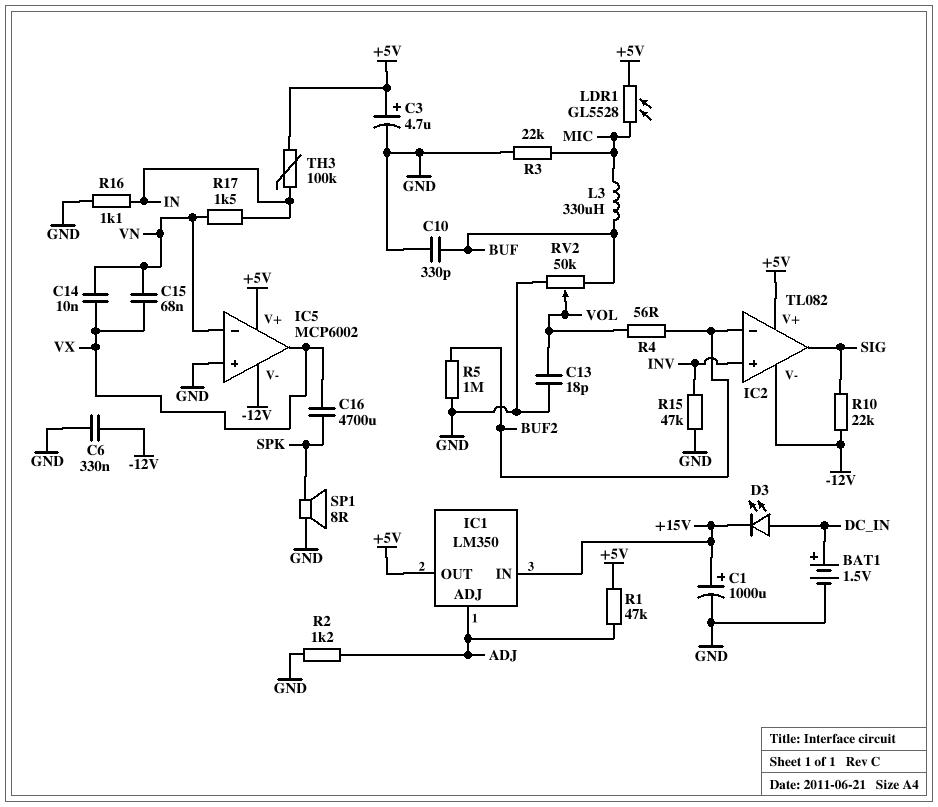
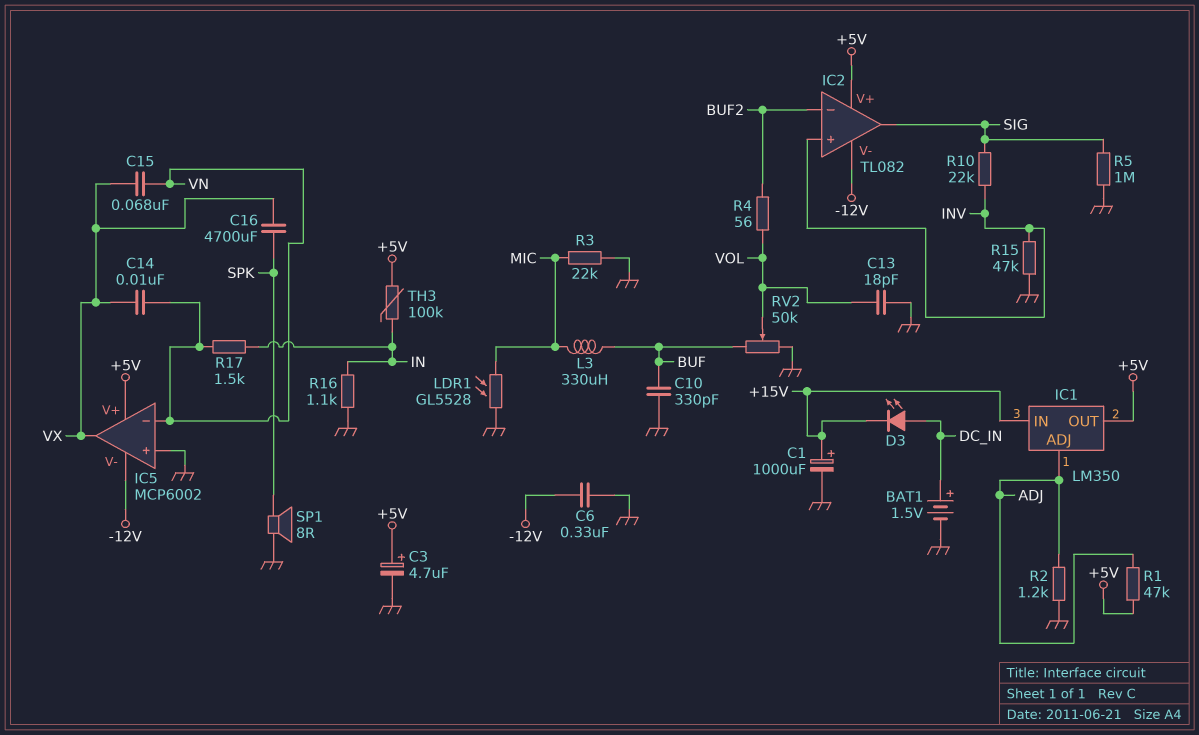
LDR1: GL5528 (+5V, MIC) -> GL5528 (GND, MIC)
R5: 1M (BUF2, GND) -> 1M (GND, SIG)
R10: 22k (-12V, SIG) -> 22k (INV, SIG)

